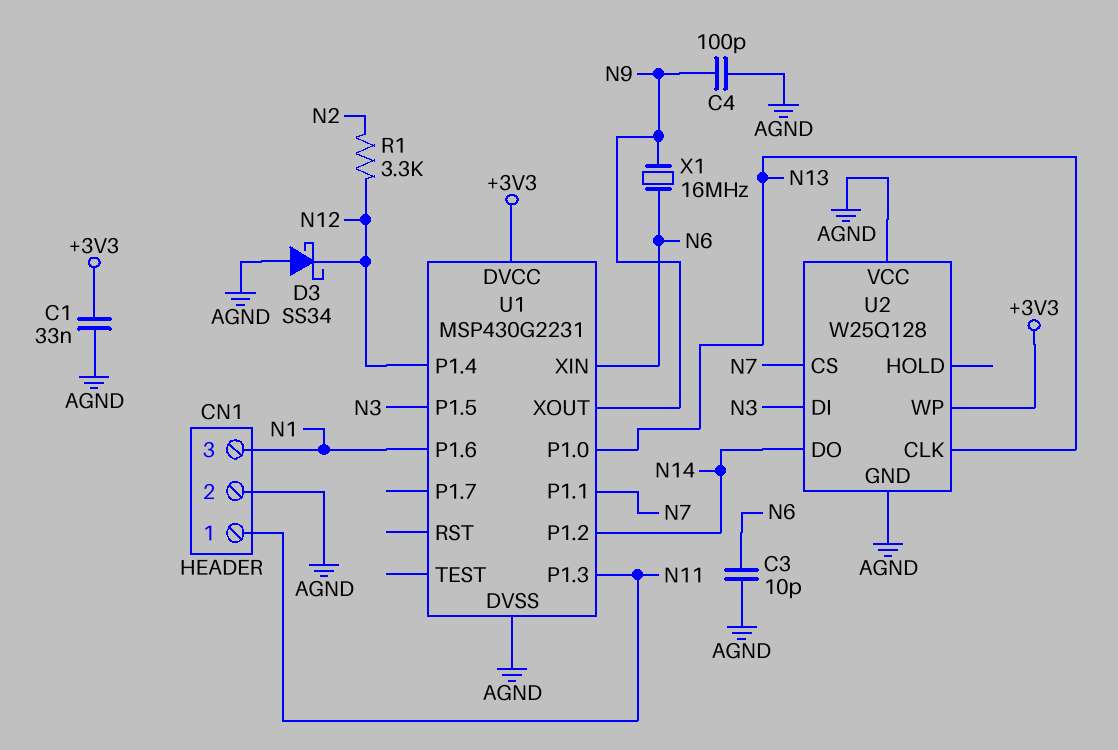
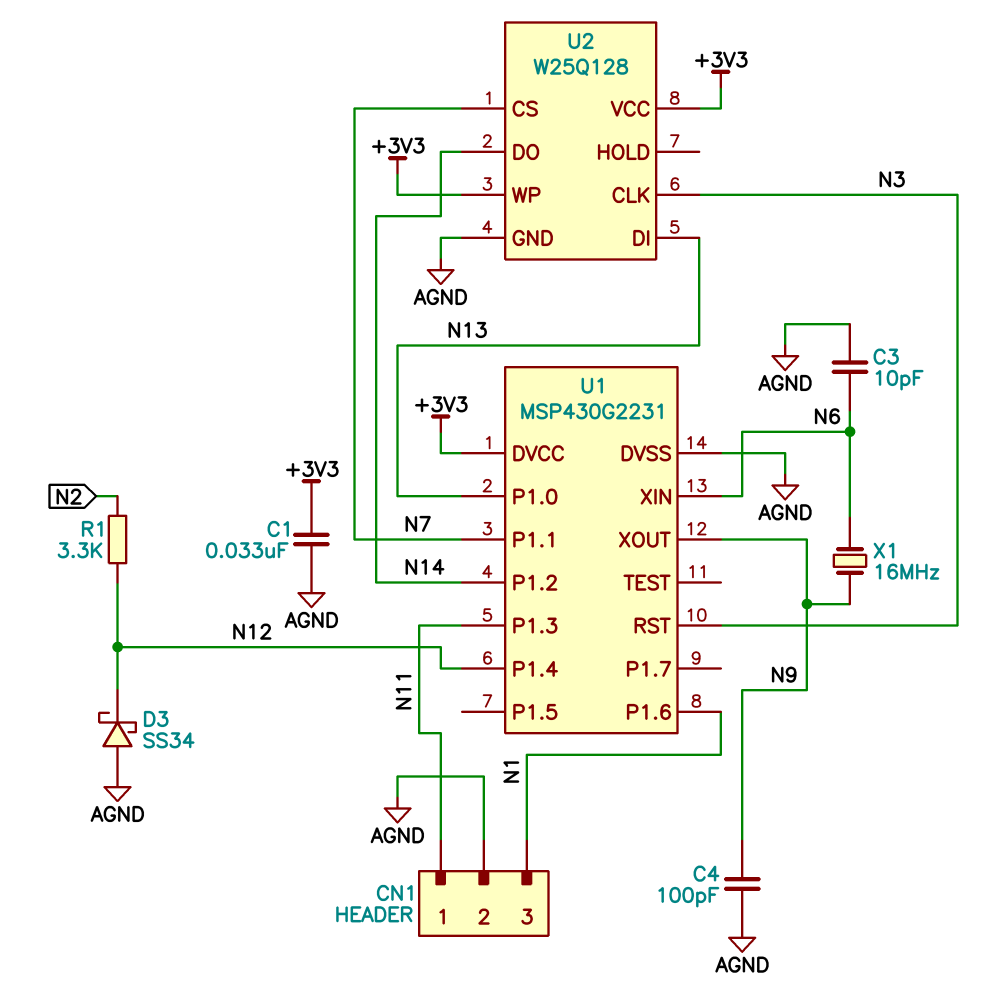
U1 pin P1.5: N3 -> none
U1 pin RST: none -> N3
U2 pin CLK: N13 -> N3
U2 pin DI: N3 -> N13
U2 pin VCC: AGND -> +3V3

